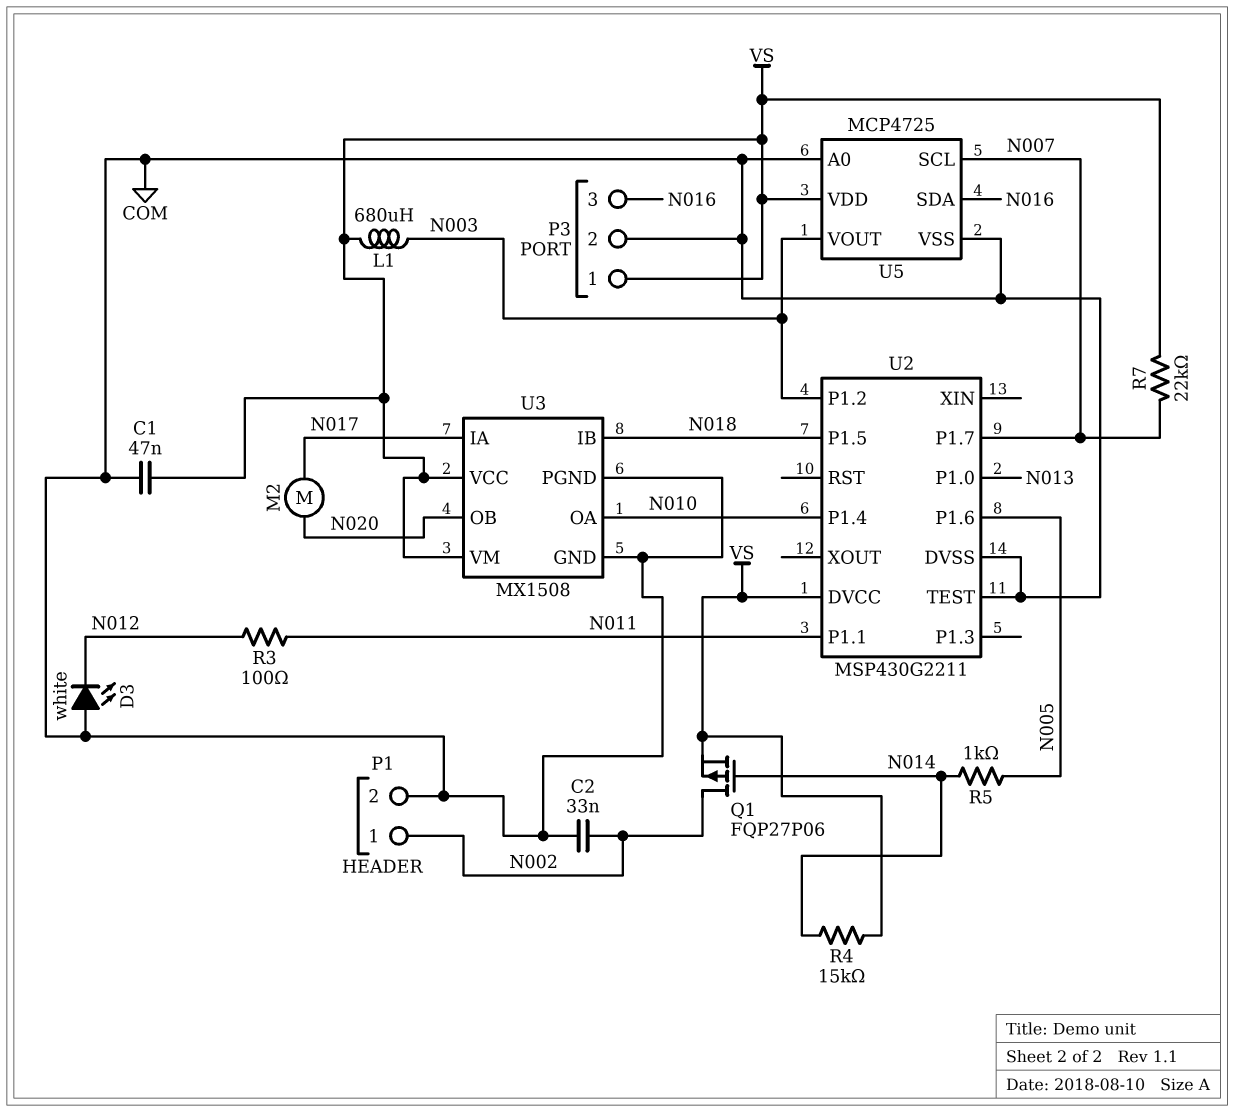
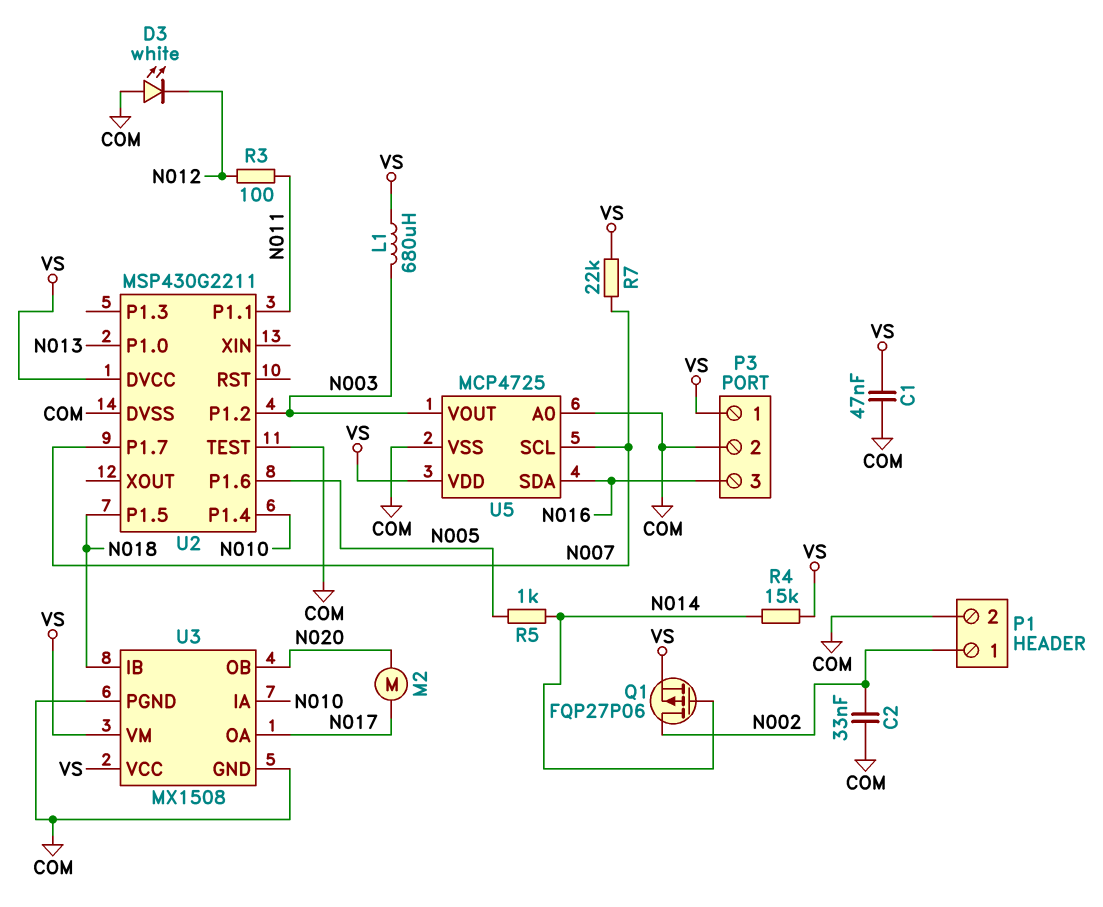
U3 pin IA: N017 -> N010
U3 pin OA: N010 -> N017

